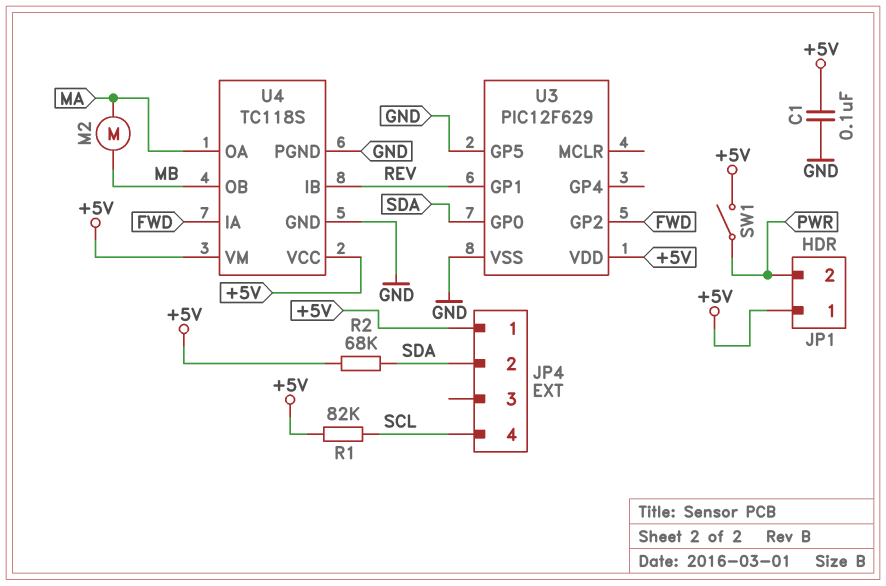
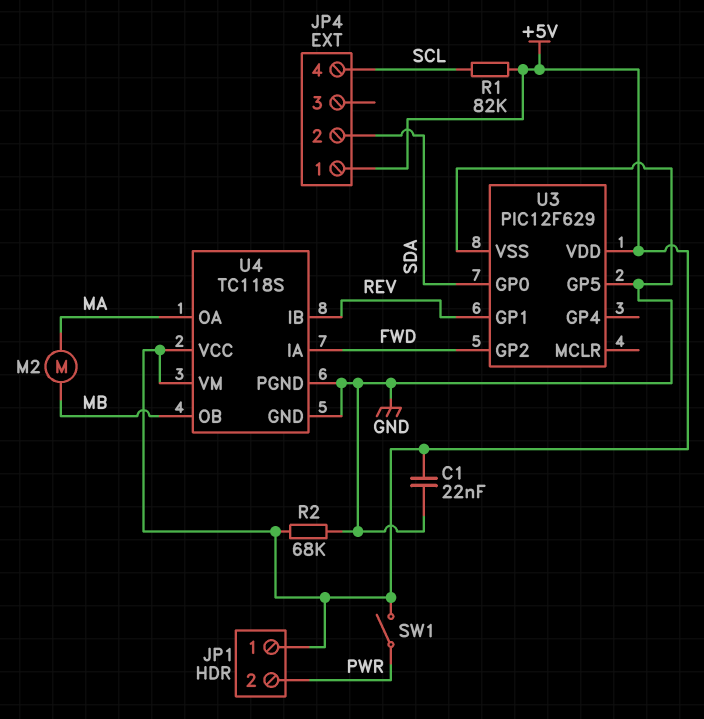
C1: 100nF (+5V, GND) -> 22nF (+5V, GND)
R2: 68k (+5V, SDA) -> 68k (+5V, GND)

